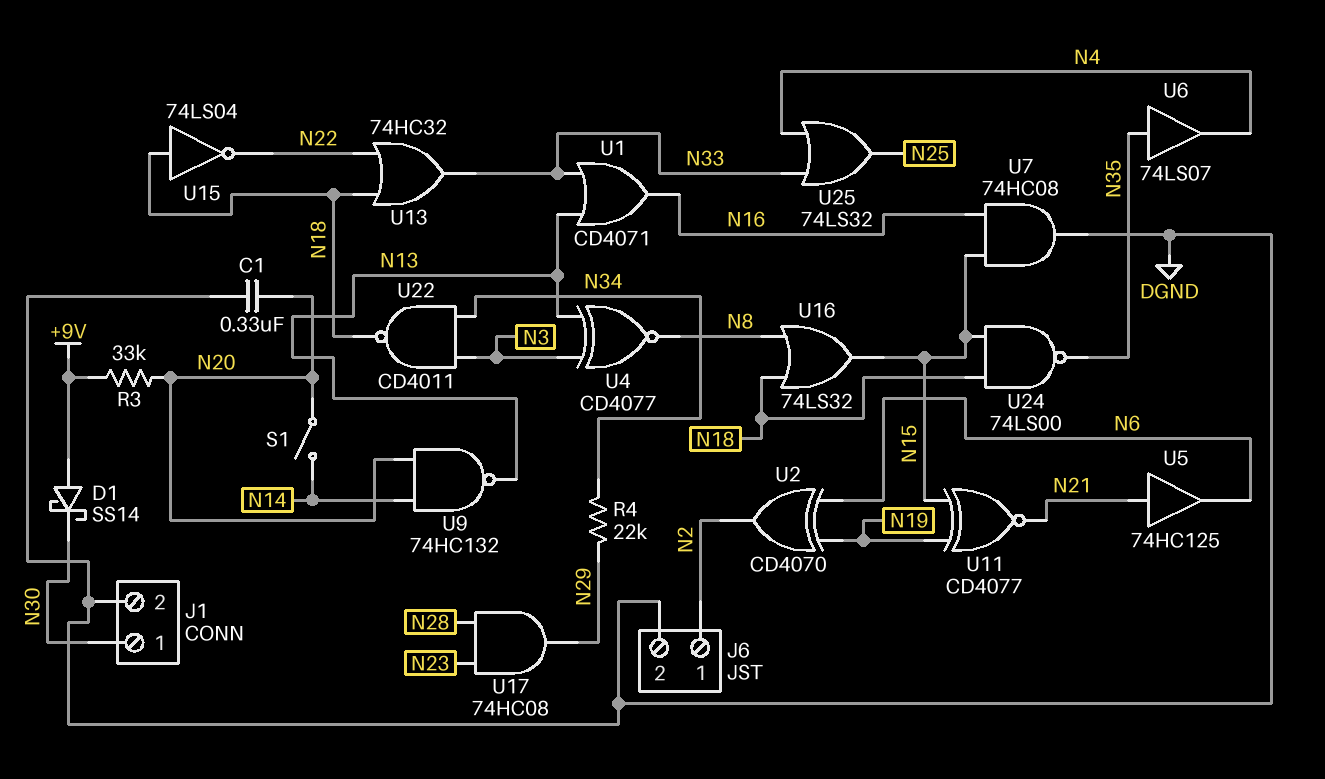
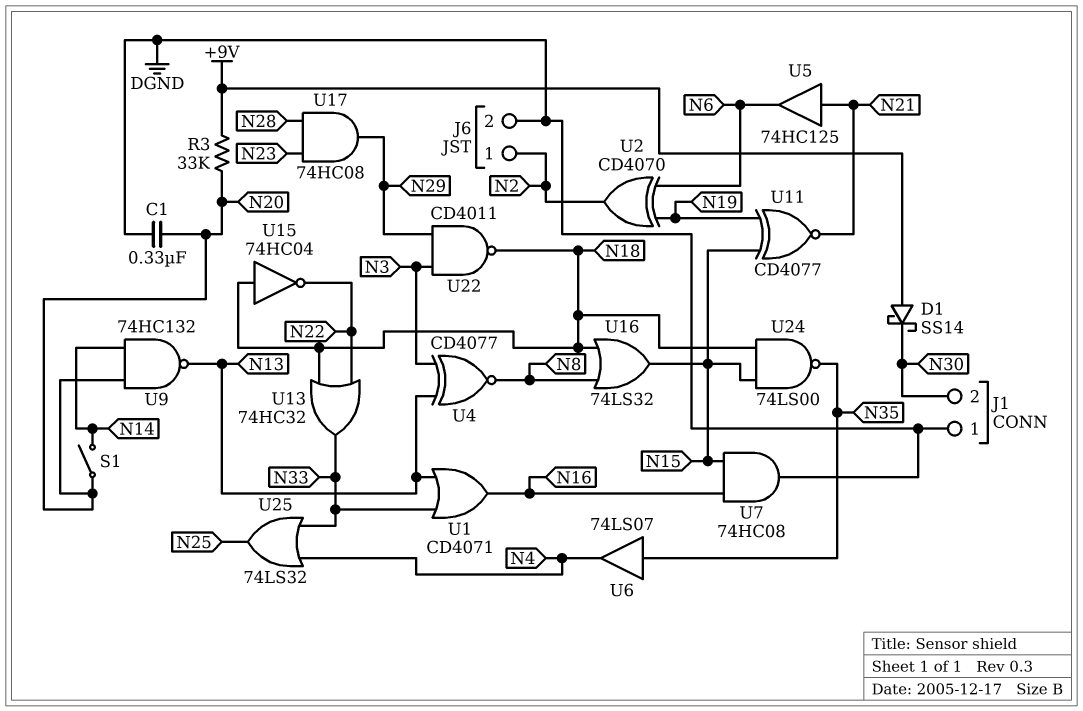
J1 pin 1: N30 -> DGND
J1 pin 2: DGND -> N30
R4: 22k (N29, N34) -> none
U15: NOT 74LS04 (in N18, out N22) -> NOT 74HC04 (in N18, out N22)
U22: NAND CD4011 (in N3, in N34, out N18) -> NAND CD4011 (in N3, in N29, out N18)

